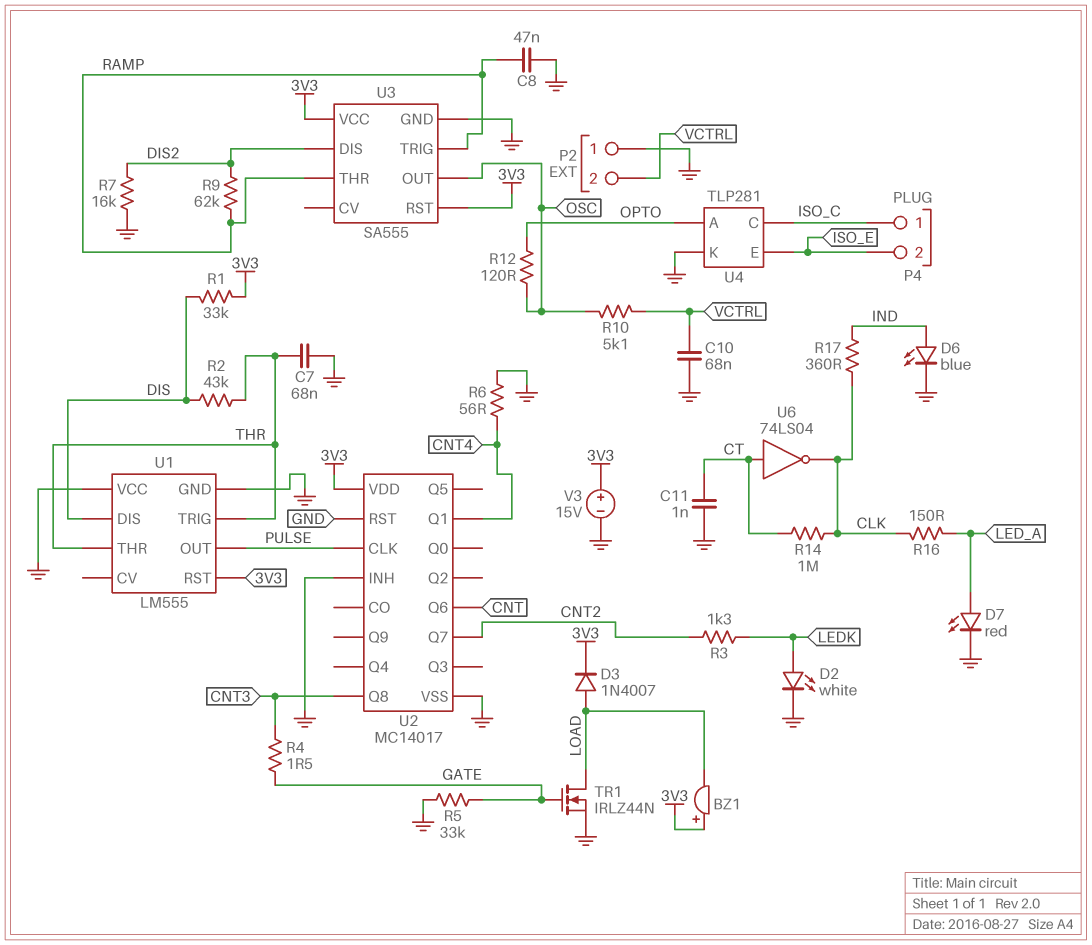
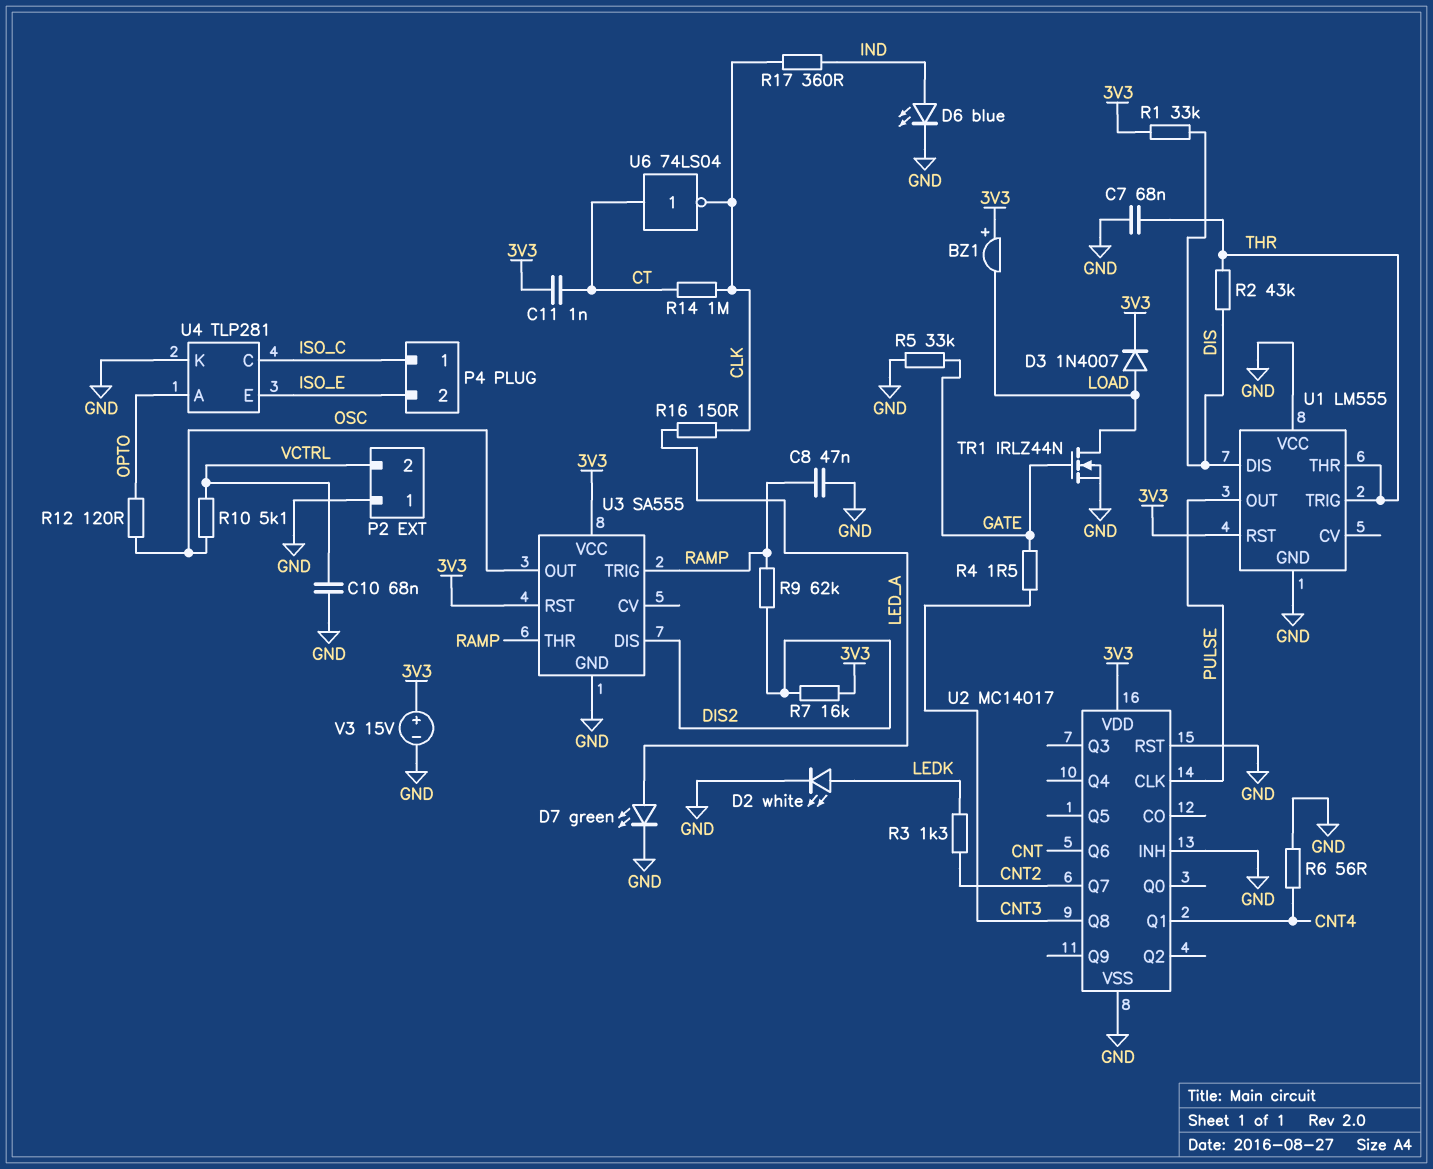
C11: 1nF (CT, GND) -> 1nF (3V3, CT)
D7: LED red (A LED_A, K GND) -> LED green (A LED_A, K GND)
R7: 16k (DIS2, GND) -> 16k (3V3, DIS2)

